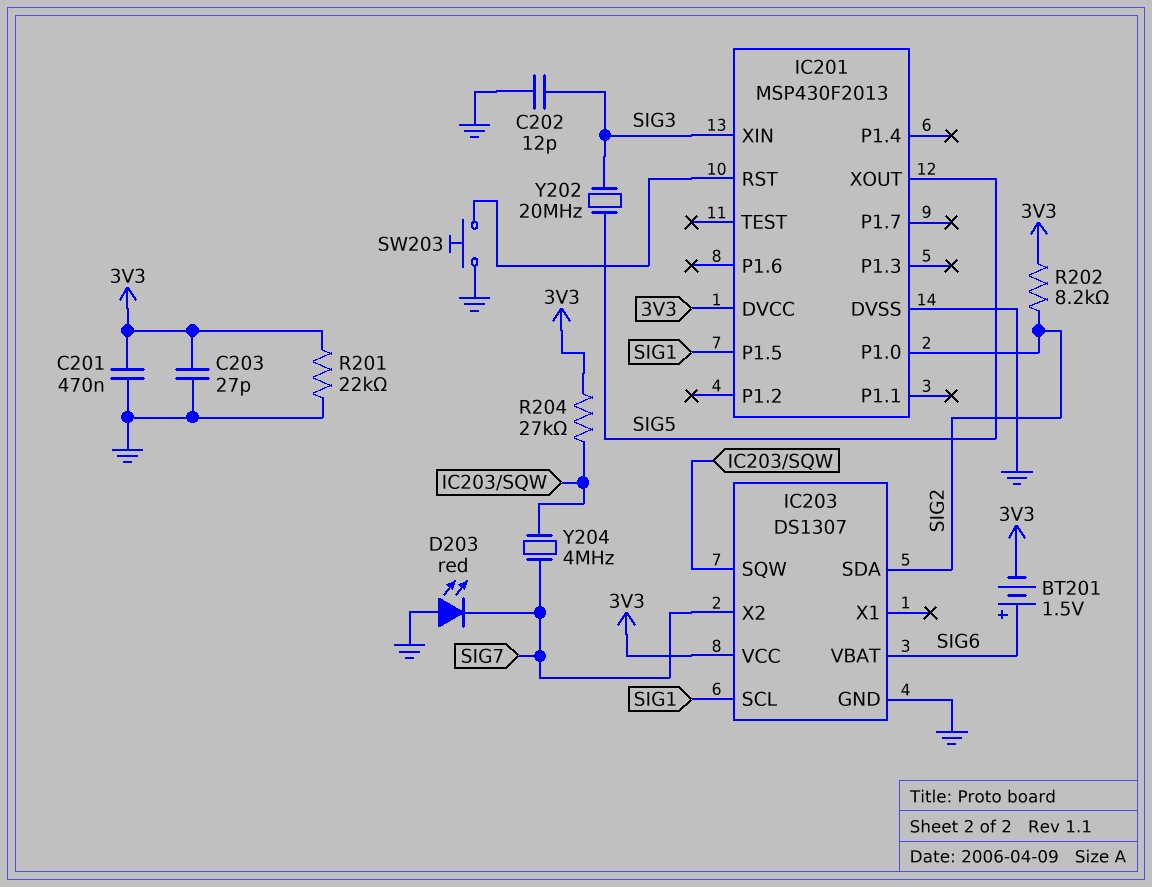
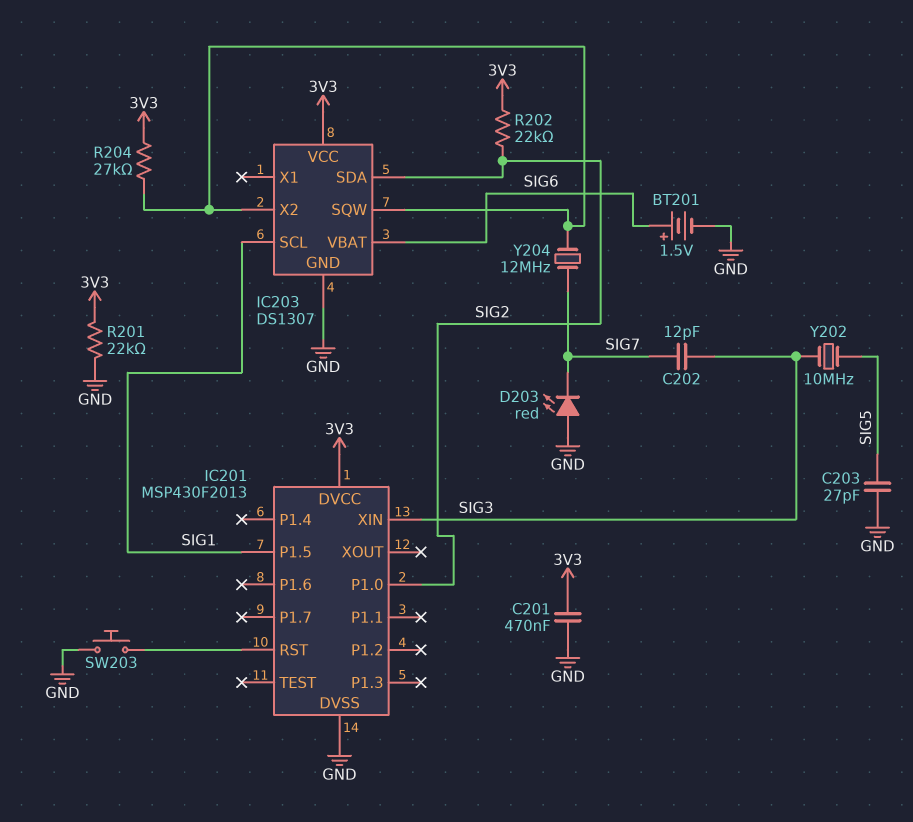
BT201: 1.5V (plus SIG6, minus 3V3) -> 1.5V (plus SIG6, minus GND)
C202: 12pF (GND, SIG3) -> 12pF (SIG3, SIG7)
C203: 27pF (3V3, GND) -> 27pF (GND, SIG5)
IC201 pin XOUT: SIG5 -> none
IC203 pin X2: SIG7 -> IC203/SQW
R202: 8.2k (3V3, SIG2) -> 22k (3V3, SIG2)
Y202: 20MHz (SIG3, SIG5) -> 10MHz (SIG3, SIG5)
Y204: 4MHz (IC203/SQW, SIG7) -> 12MHz (IC203/SQW, SIG7)

